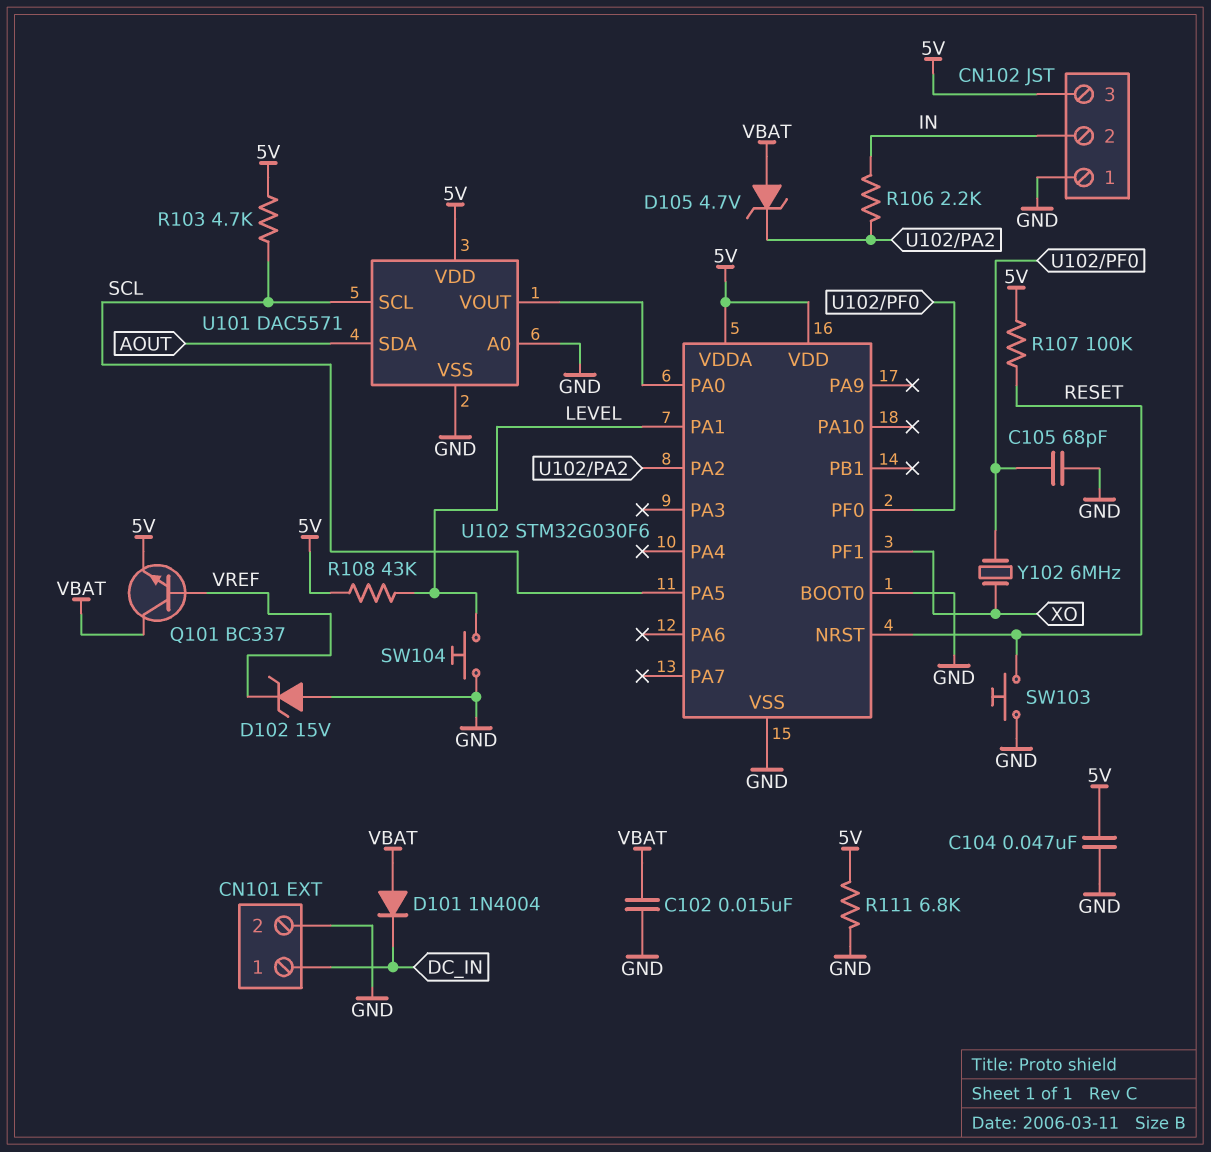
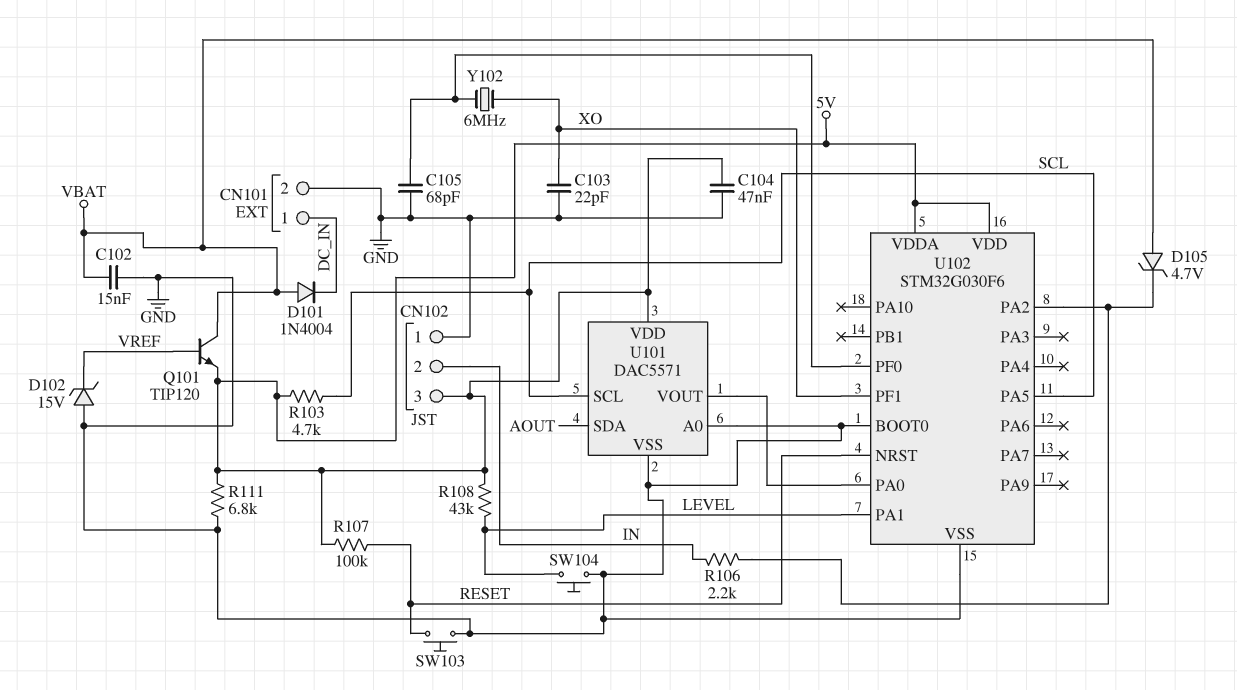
C103: none -> 22pF (GND, XO)
Q101: NPN BC337 (B VREF, C VBAT, E 5V) -> NPN TIP120 (B VREF, C VBAT, E 5V)

